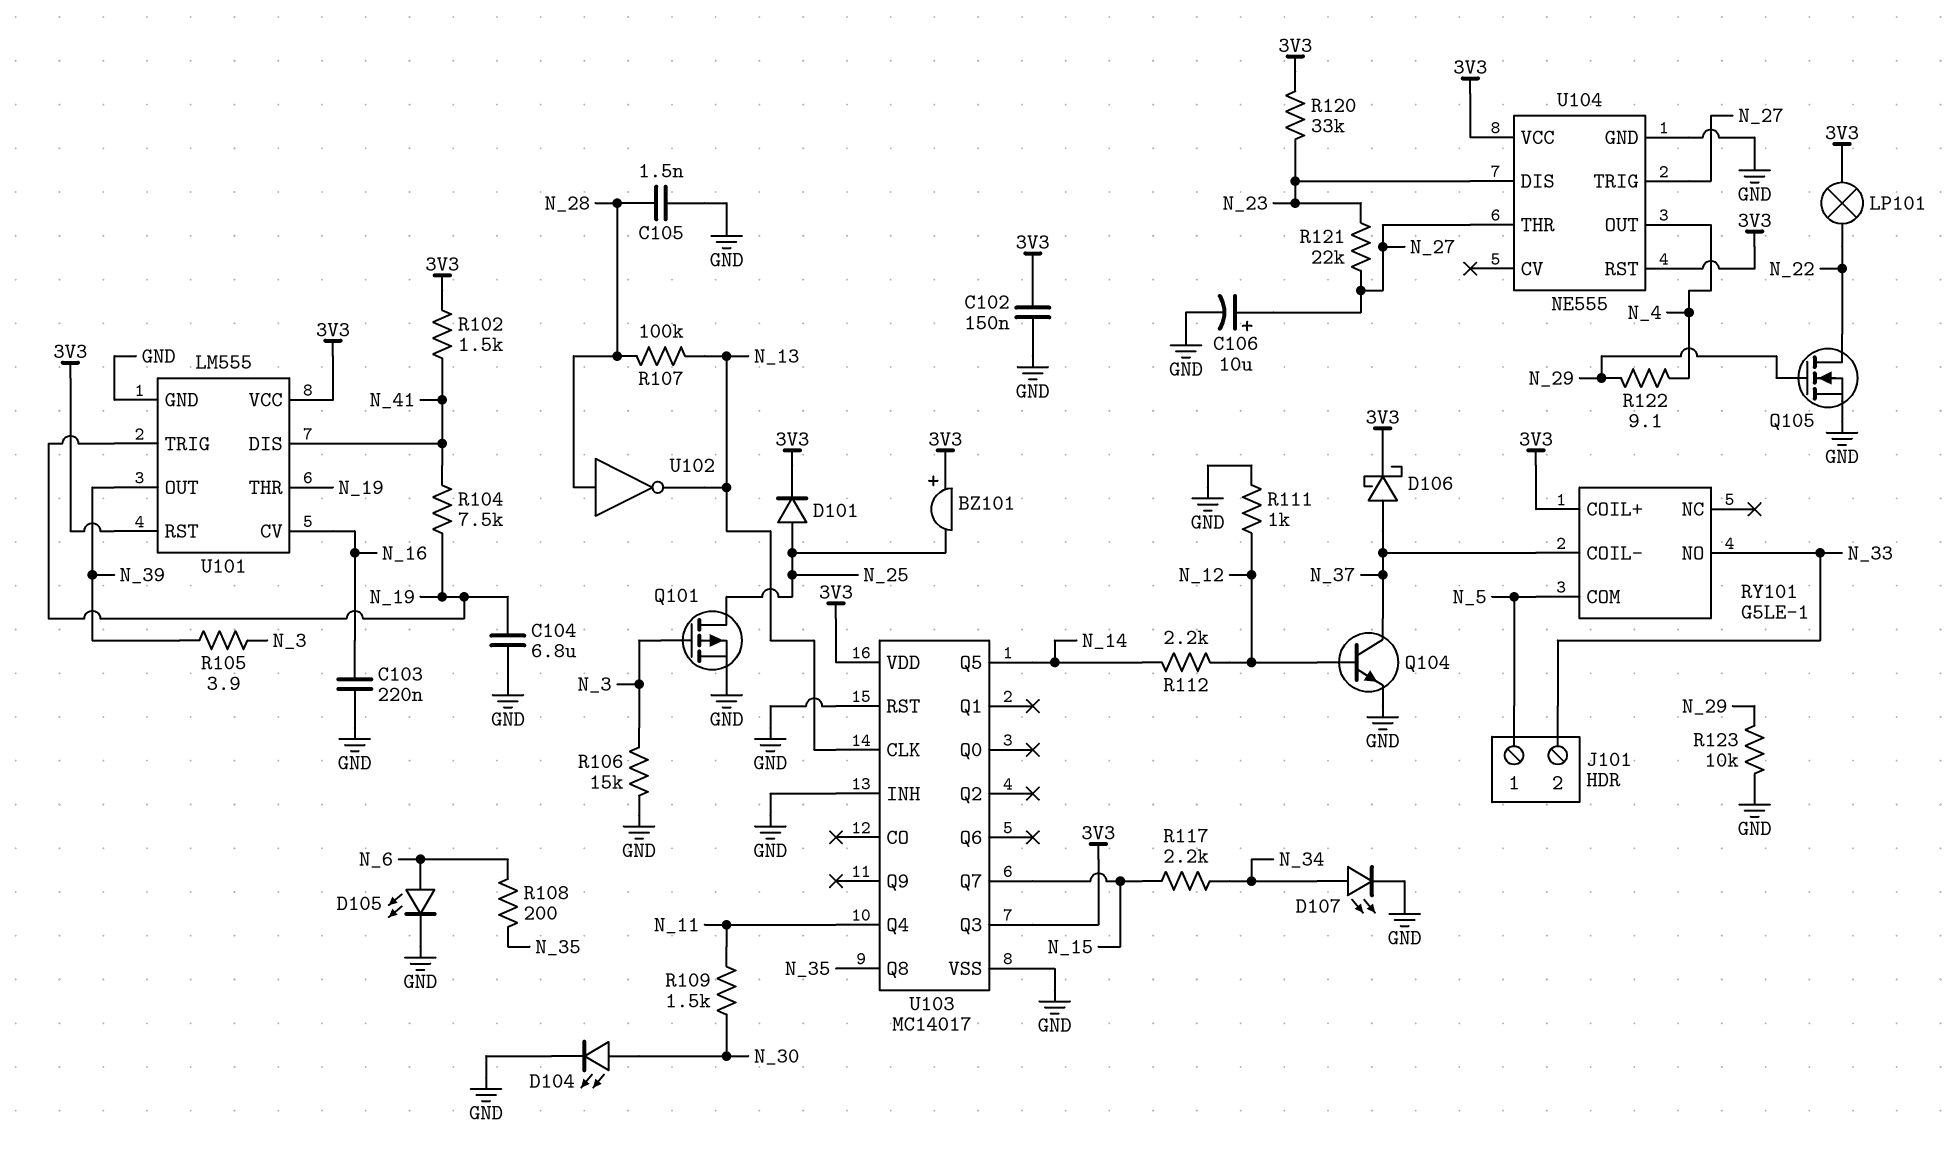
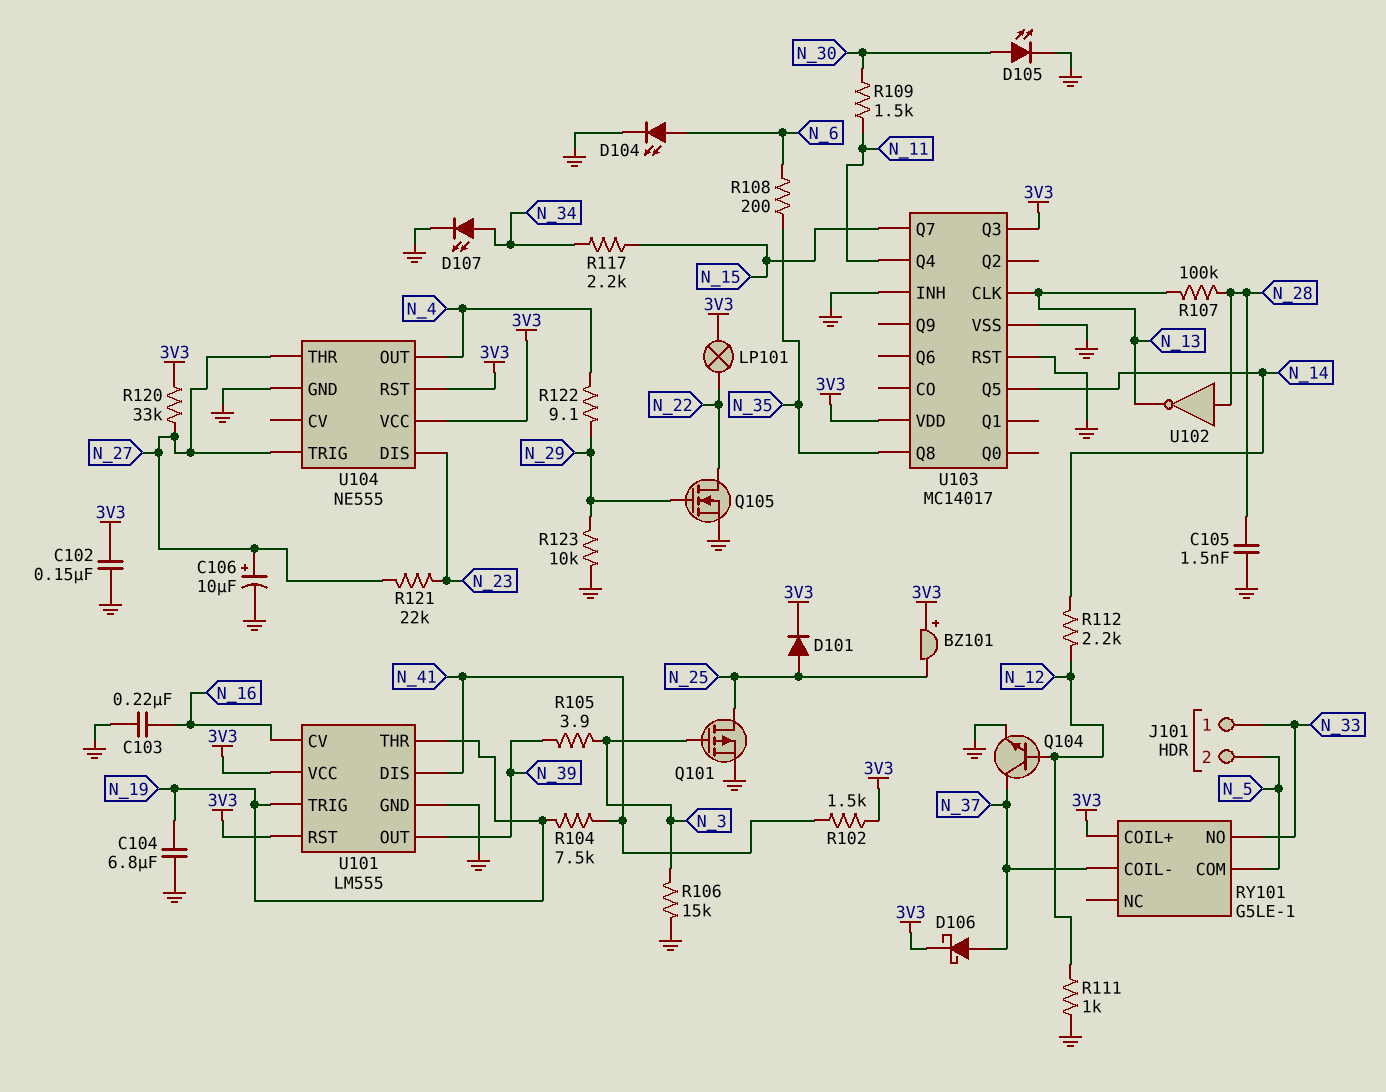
D104: LED (A N_30, K GND) -> LED (A N_6, K GND)
D105: LED (A N_6, K GND) -> LED (A N_30, K GND)
J101 pin 1: N_5 -> N_33
J101 pin 2: N_33 -> N_5
R120: 33k (3V3, N_23) -> 33k (3V3, N_27)

